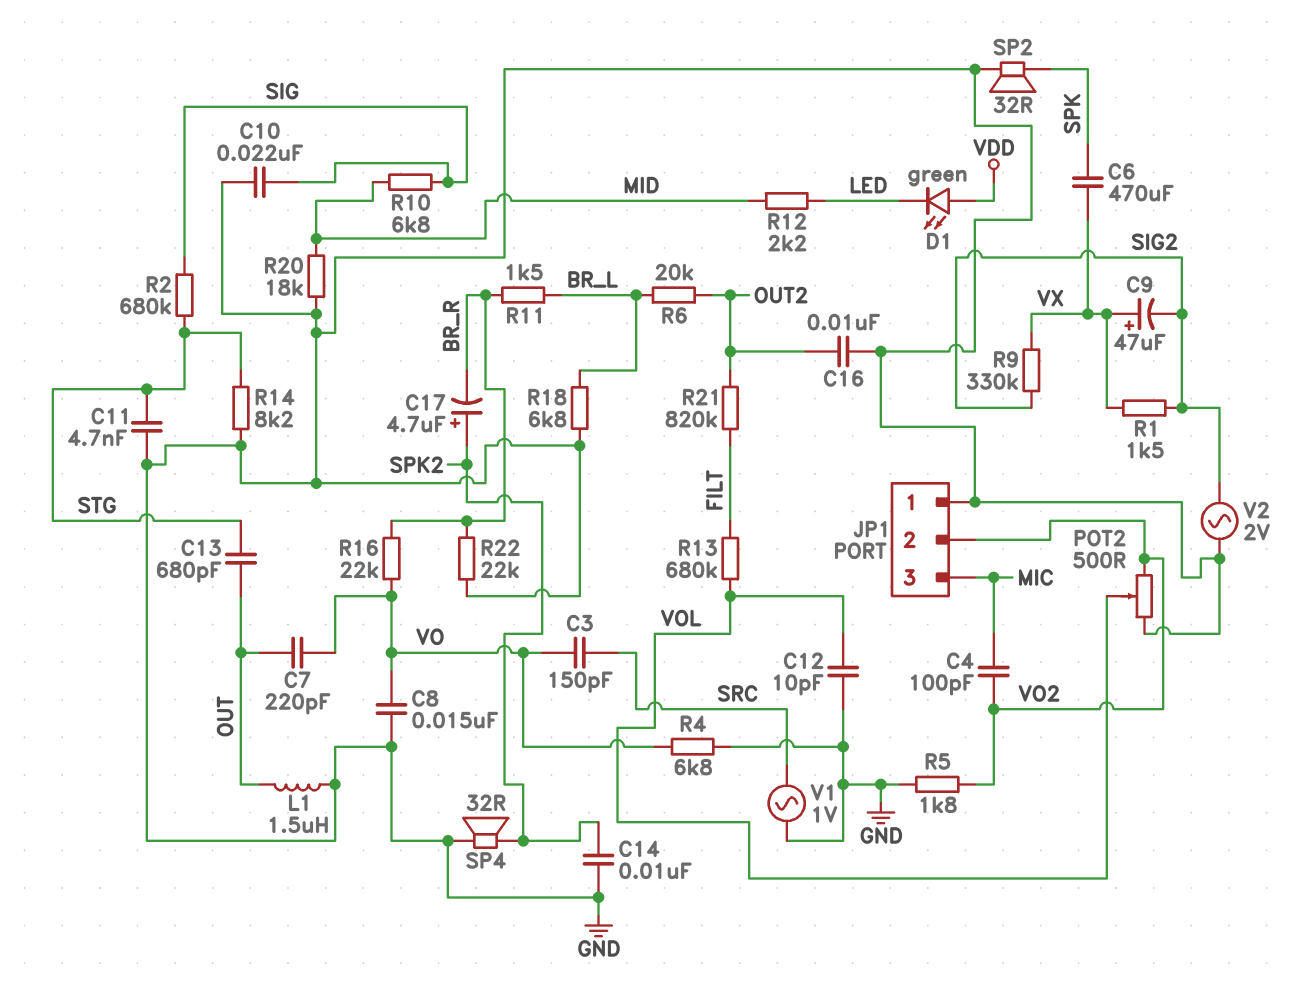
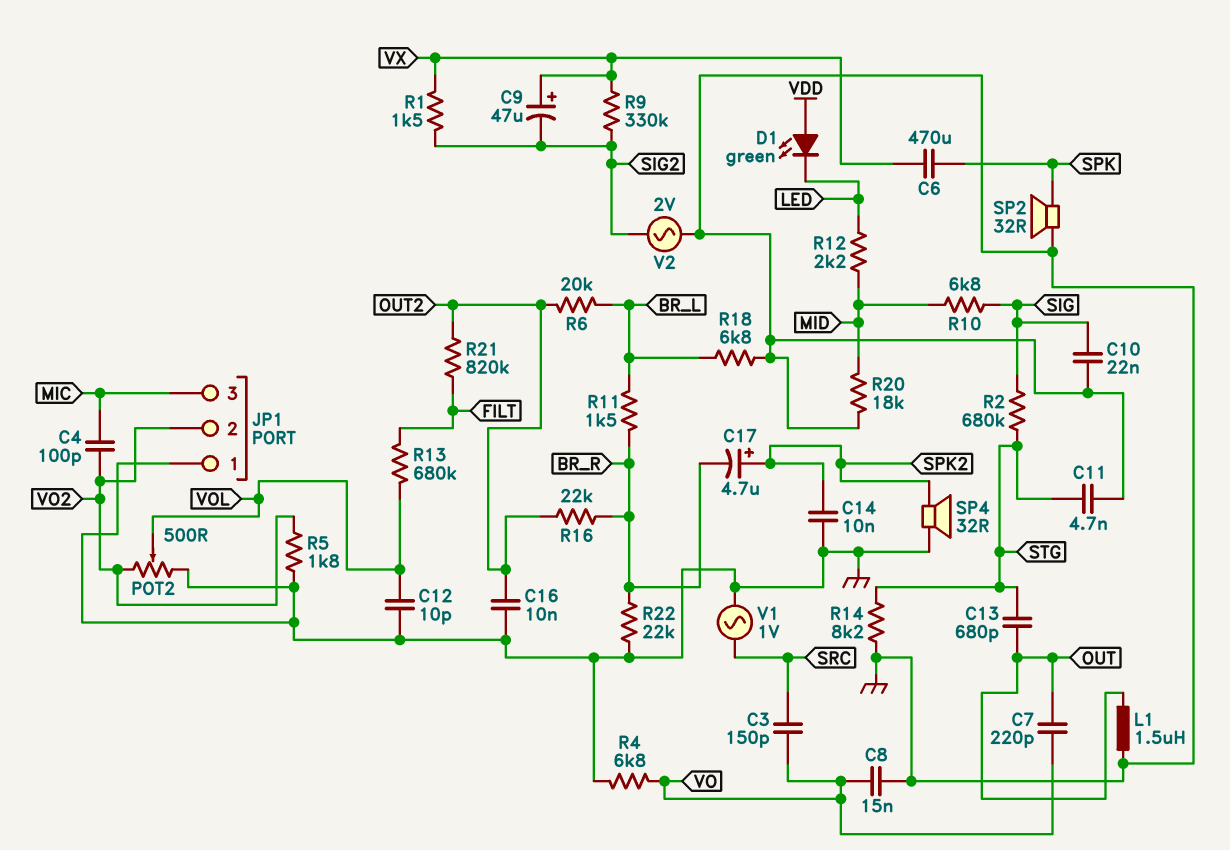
R16: 22k (BR_R, VO) -> 22k (BR_R, OUT2)

